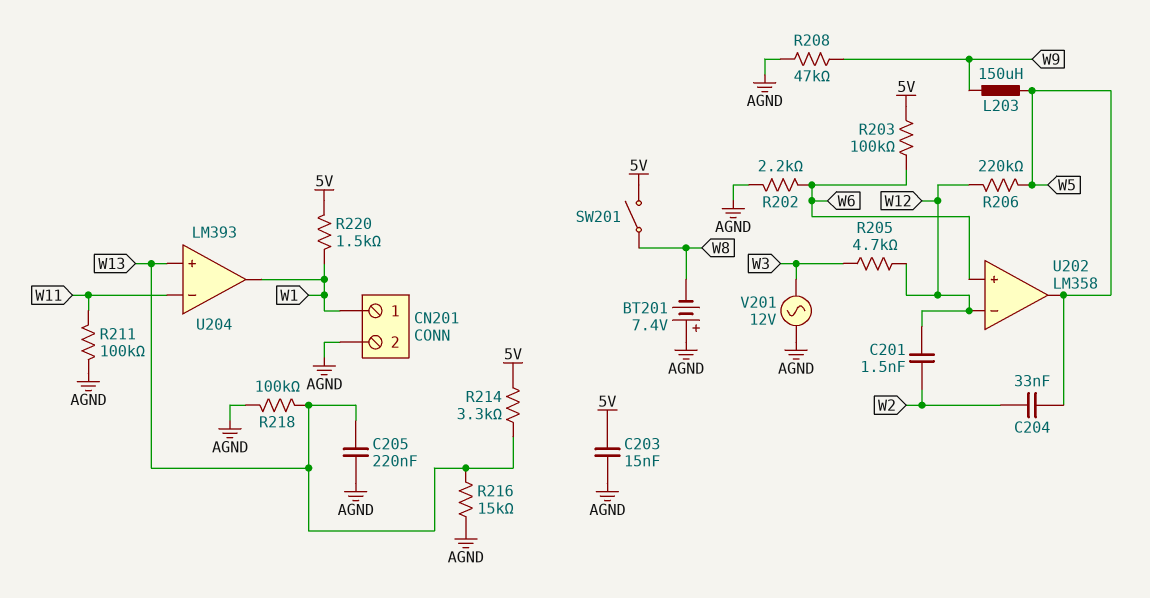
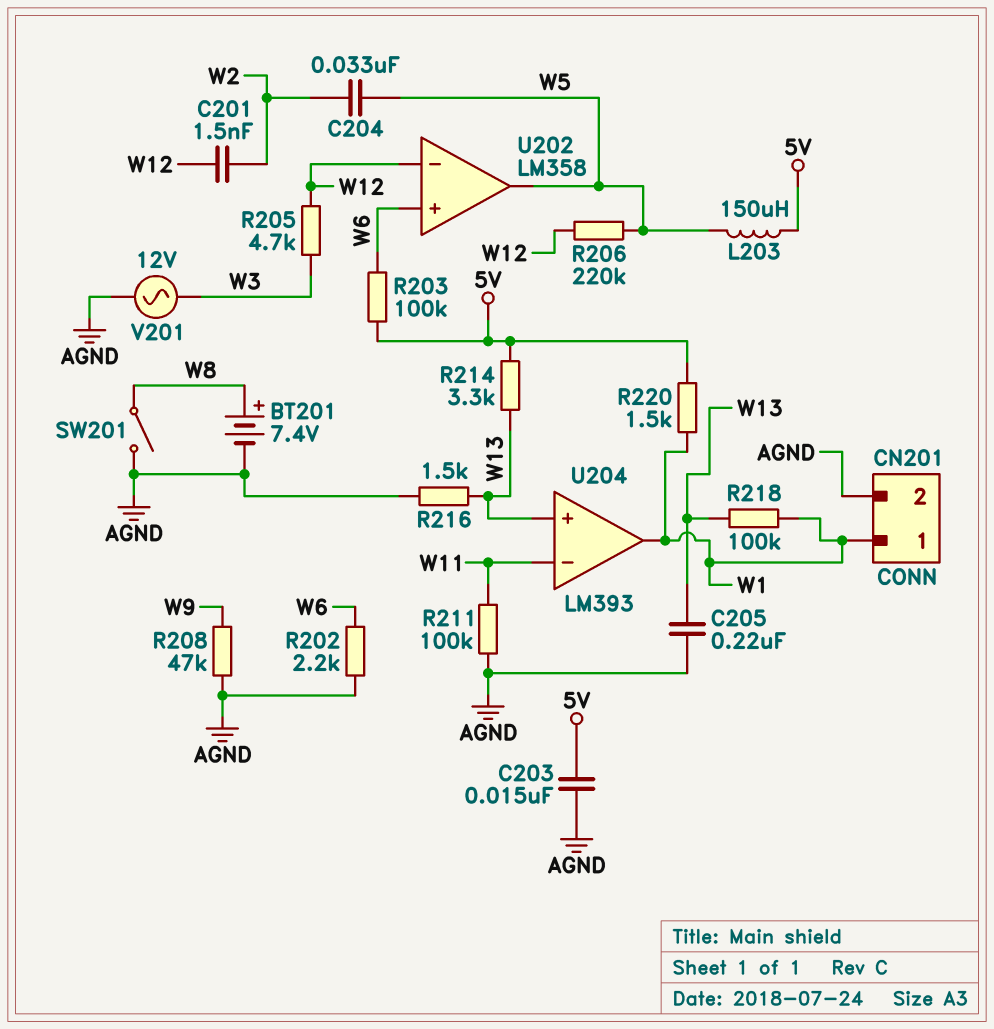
BT201: 7.4V (plus AGND, minus W8) -> 7.4V (plus W8, minus AGND)
L203: 150uH (W5, W9) -> 150uH (5V, W5)
R216: 15k (AGND, W13) -> 1.5k (AGND, W13)
R218: 100k (AGND, W13) -> 100k (W1, W13)
SW201: switch (5V, W8) -> switch (AGND, W8)

